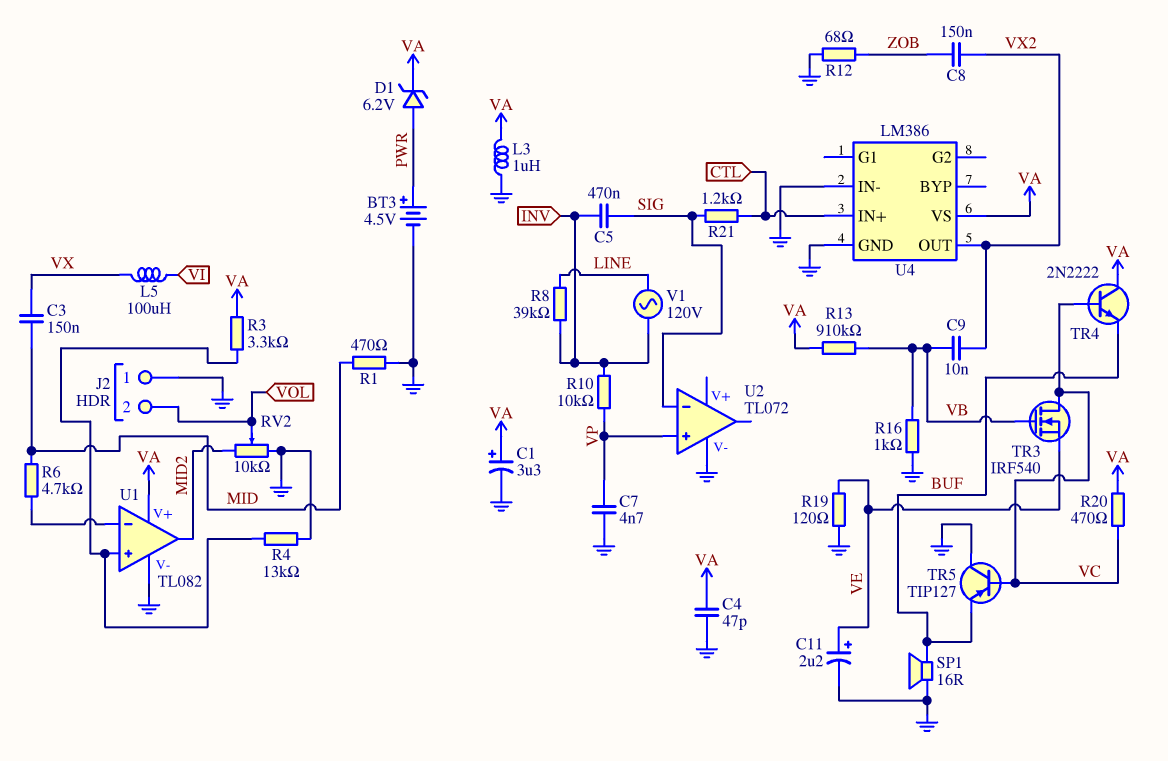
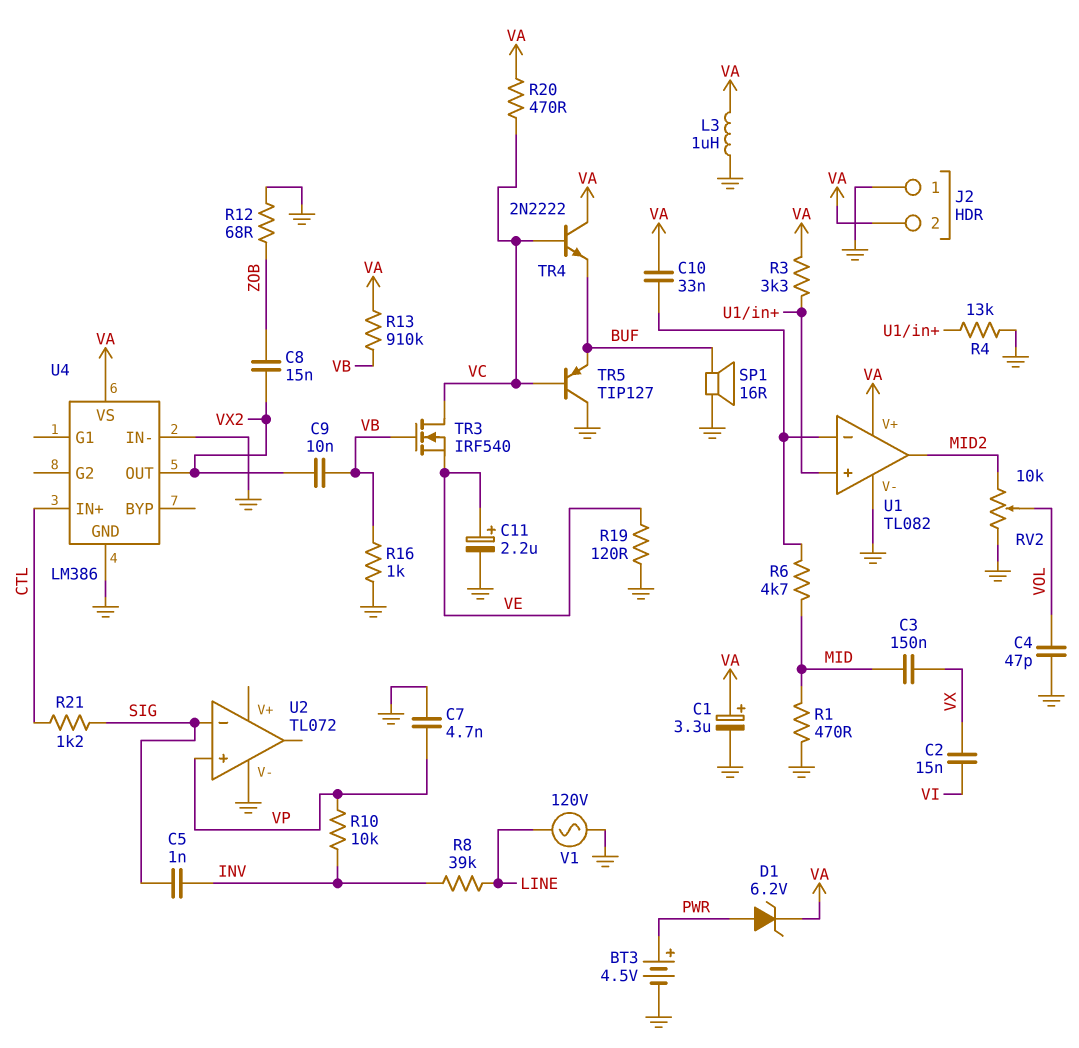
C2: none -> 15nF (VI, VX)
C4: 47pF (GND, VA) -> 47pF (GND, VOL)
C5: 470nF (INV, SIG) -> 1nF (INV, SIG)
C8: 150nF (VX2, ZOB) -> 15nF (VX2, ZOB)
C10: none -> 33nF (U1/in-, VA)
J2 pin 2: VOL -> VA
L5: 100uH (VI, VX) -> none
V1: AC 120V (INV, LINE) -> AC 120V (GND, LINE)

